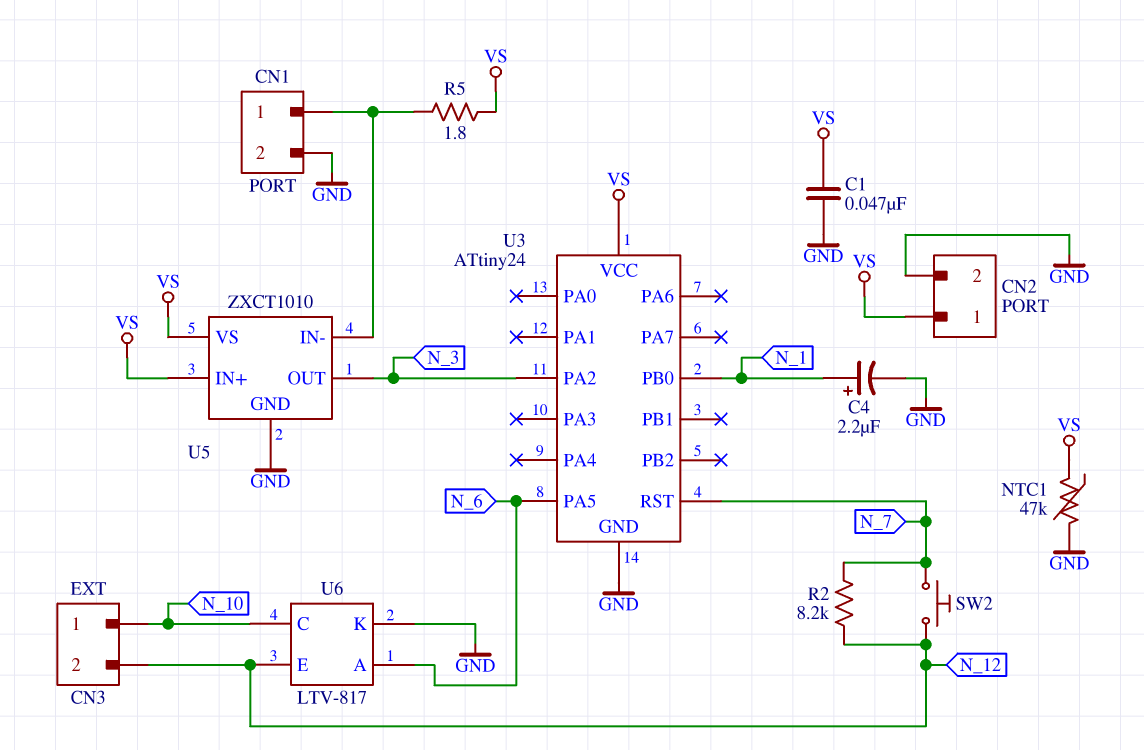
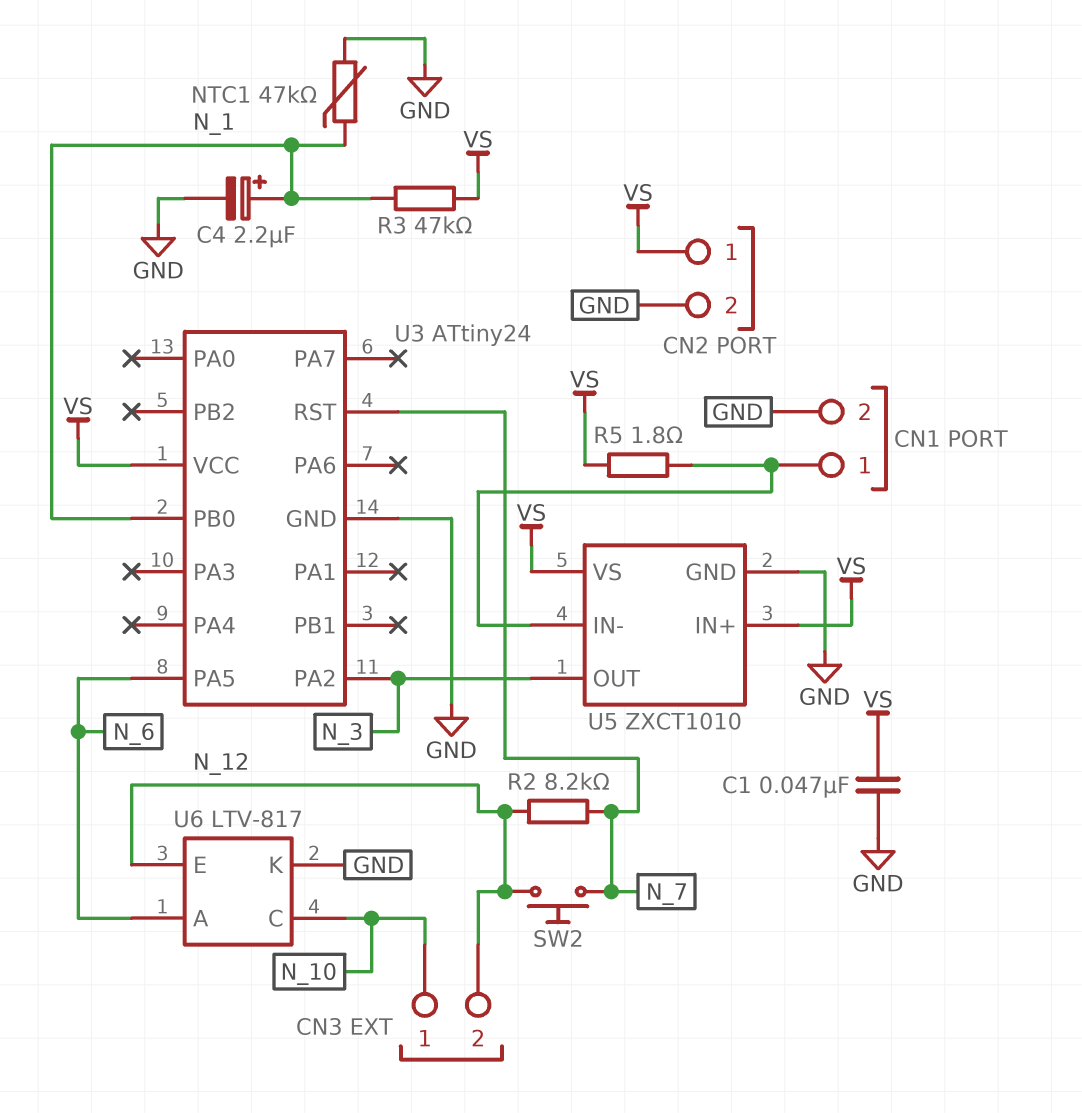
NTC1: 47k (GND, VS) -> 47k (GND, N_1)
R3: none -> 47k (N_1, VS)

